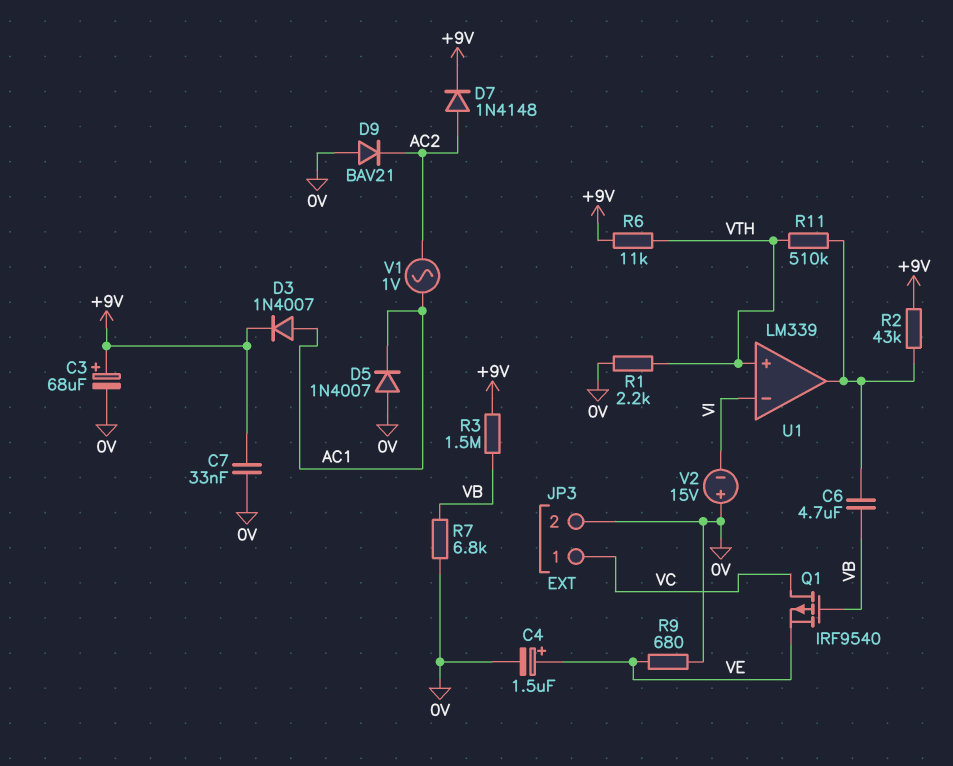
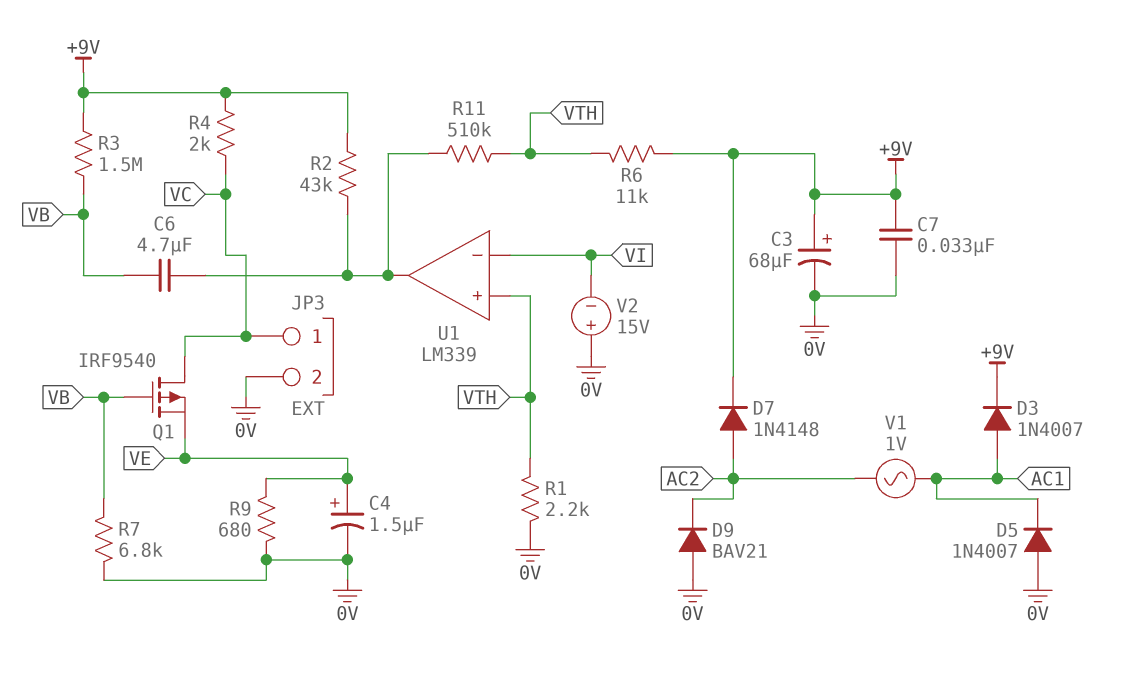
R4: none -> 2k (+9V, VC)

